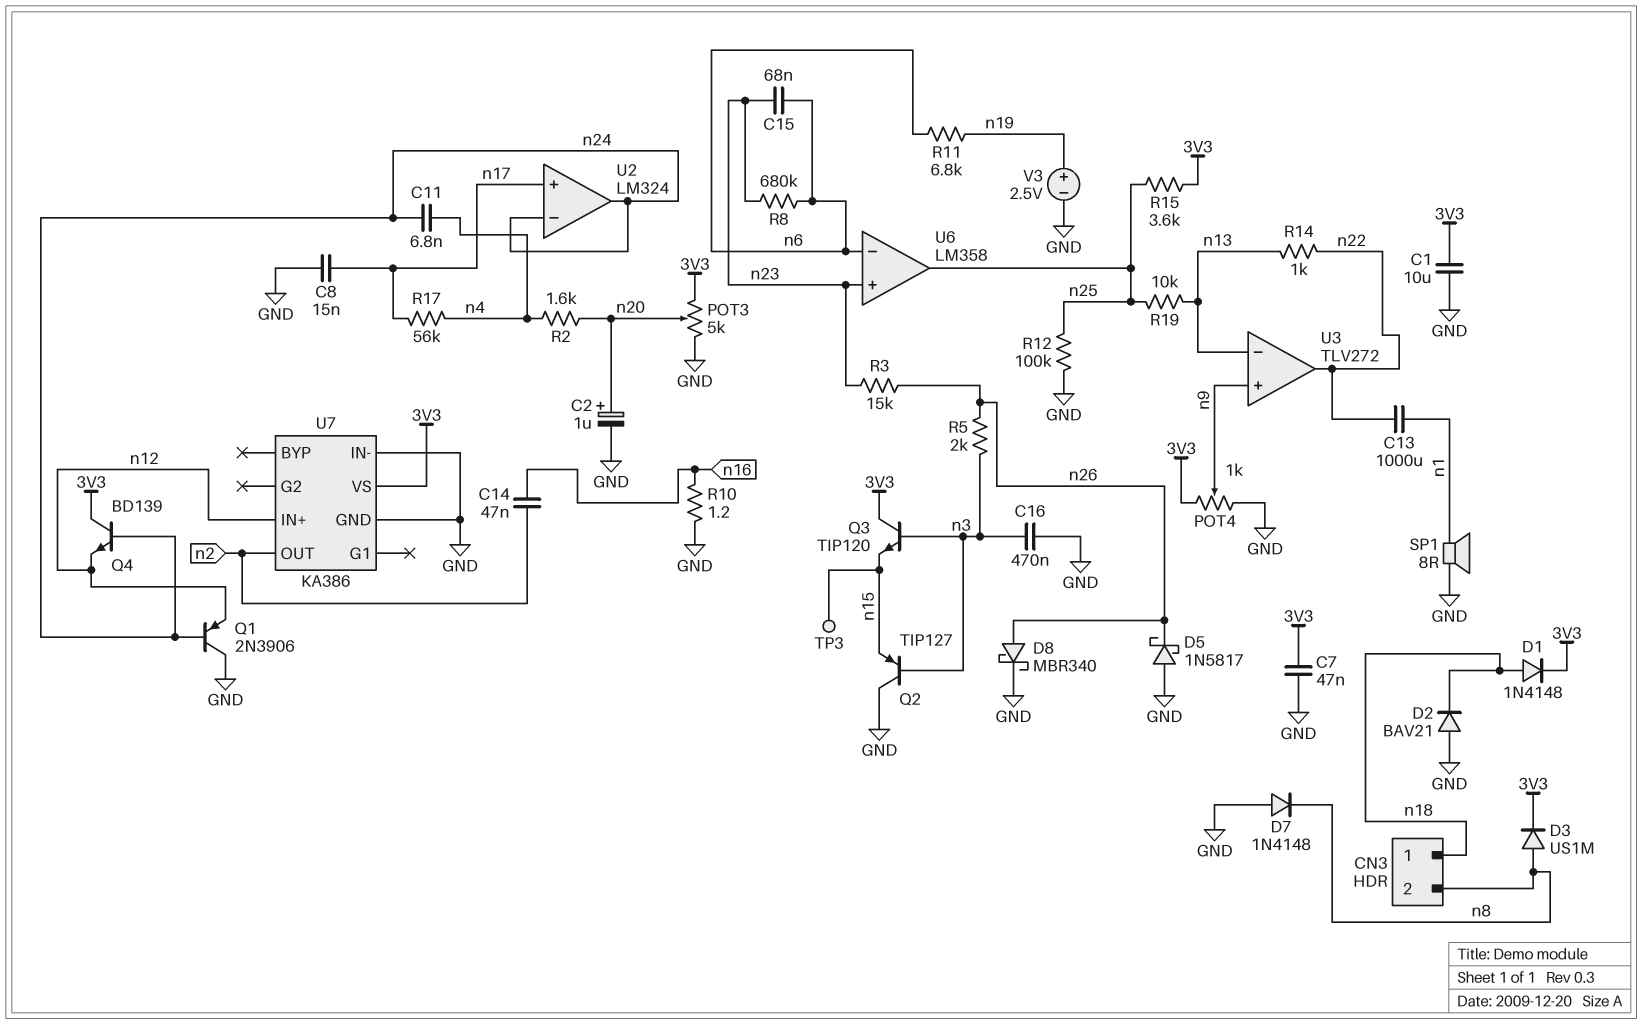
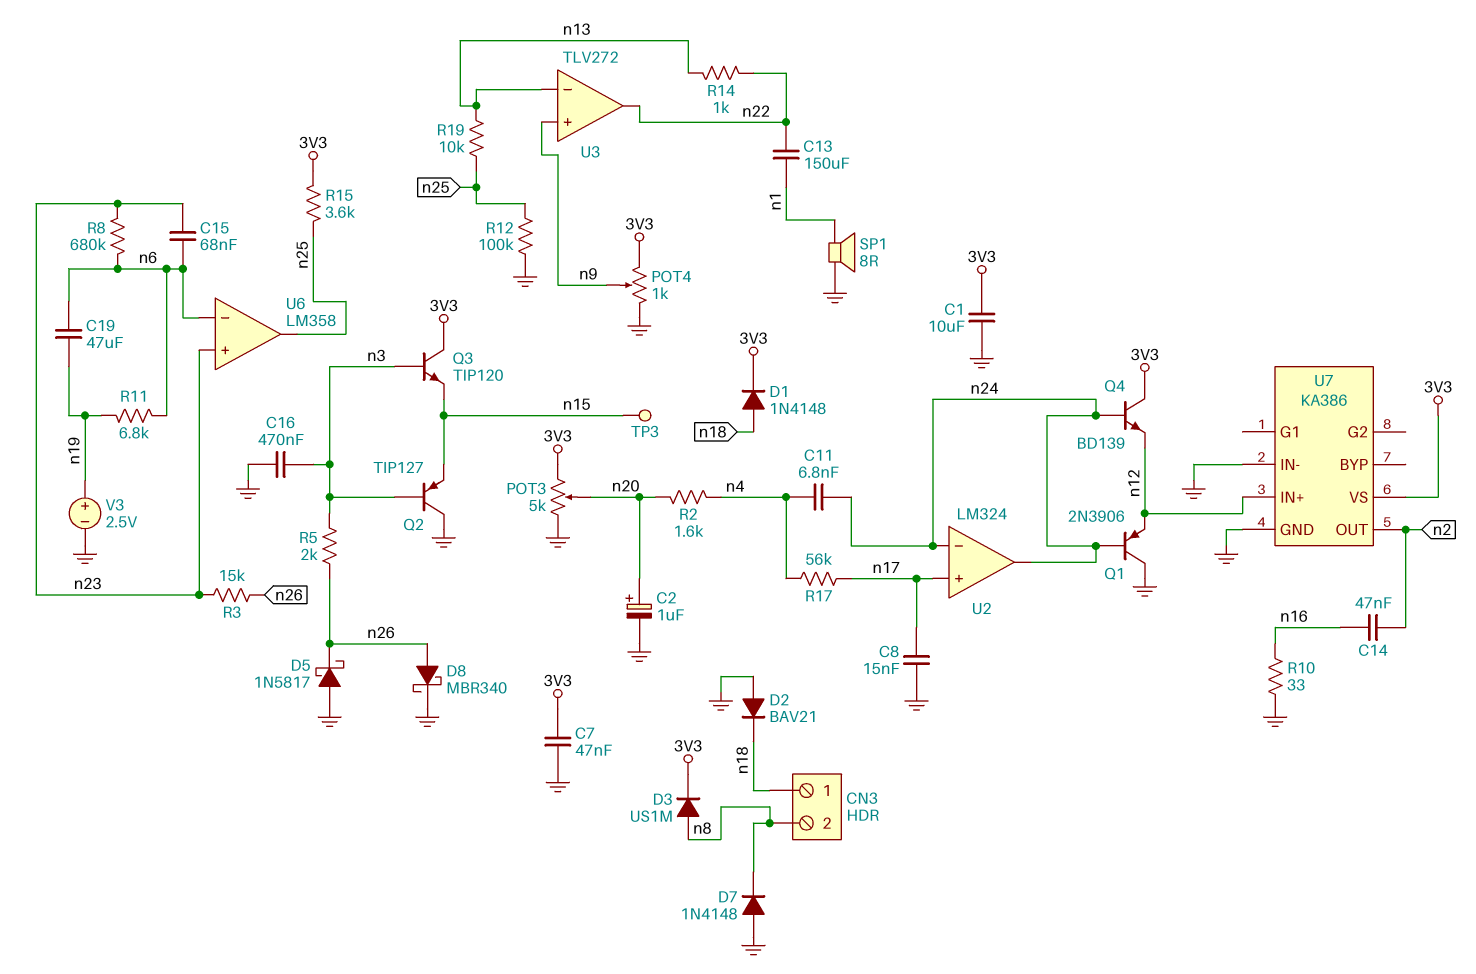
C13: 1000uF (n1, n22) -> 150uF (n1, n22)
C19: none -> 47uF (n6, n19)
R10: 1.2 (GND, n16) -> 33 (GND, n16)

